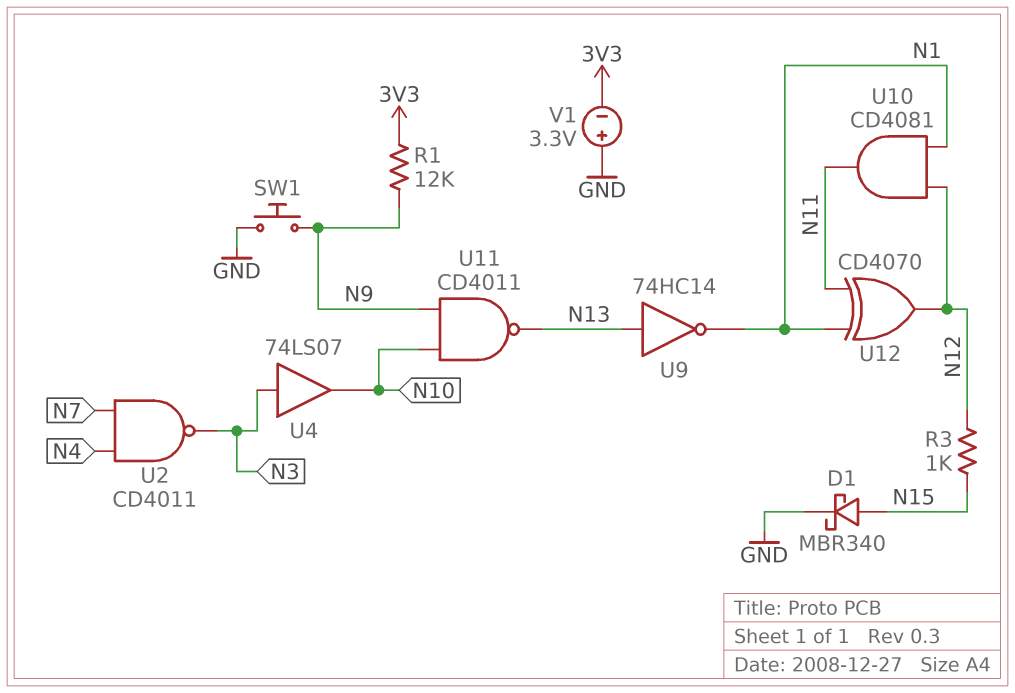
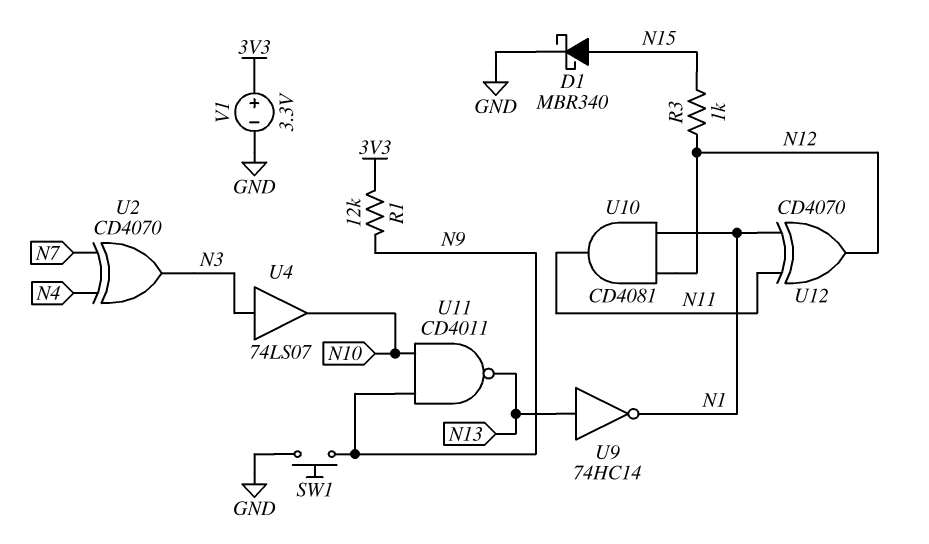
U2: NAND CD4011 (in N4, in N7, out N3) -> XOR CD4070 (in N4, in N7, out N3)
V1: 3.3V (plus GND, minus 3V3) -> 3.3V (plus 3V3, minus GND)

